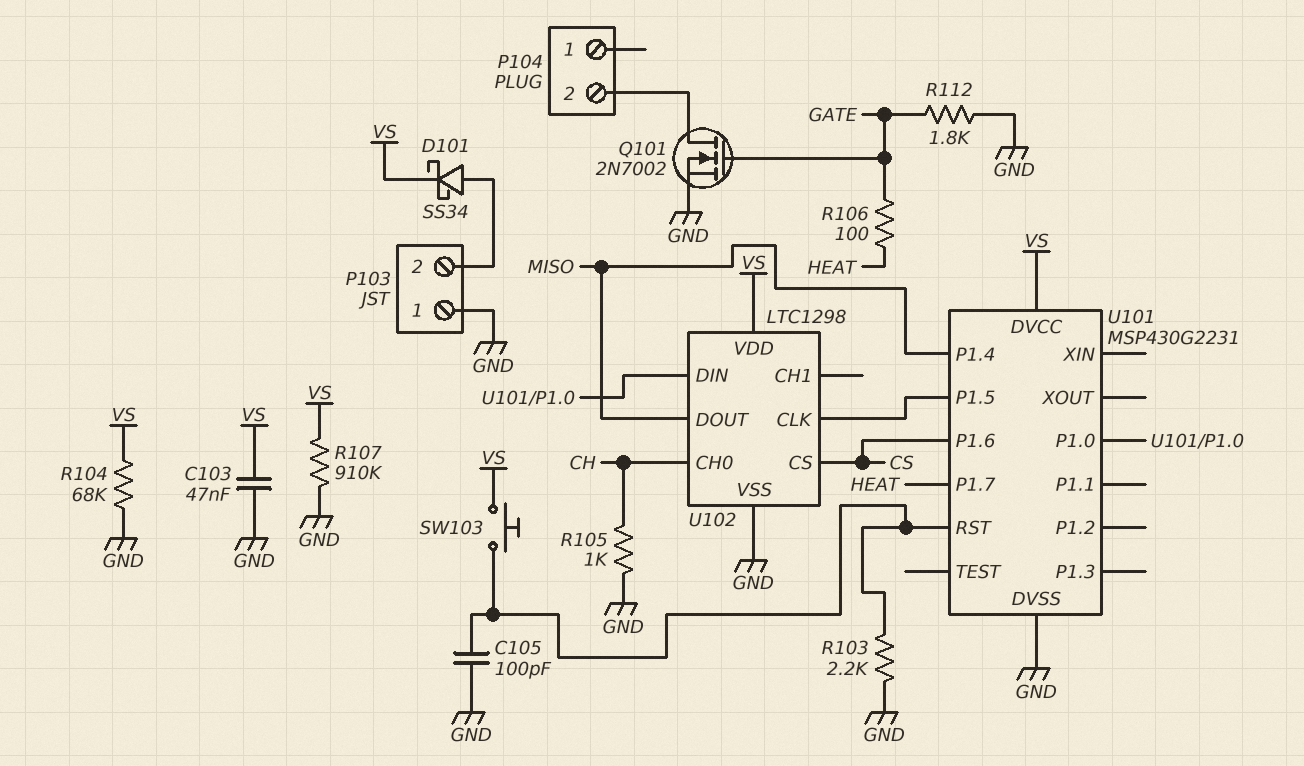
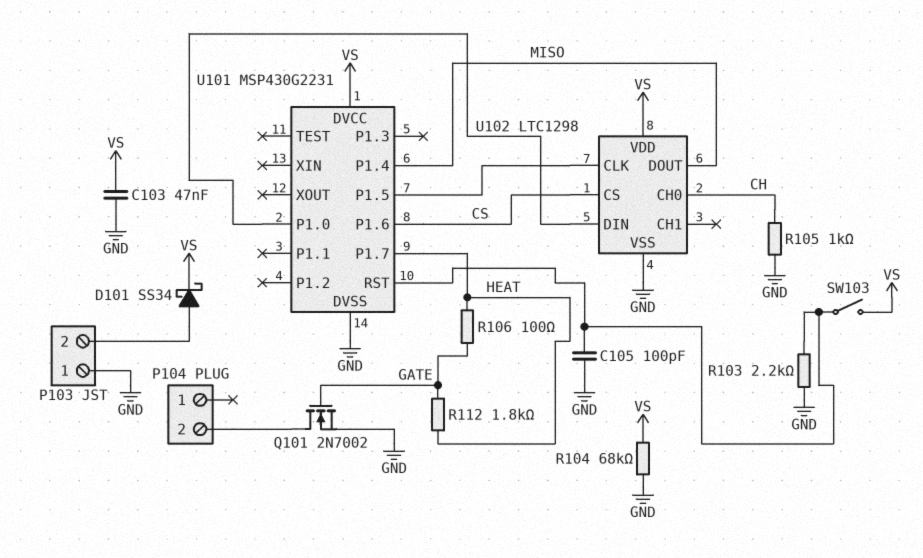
R107: 910k (GND, VS) -> none
R112: 1.8k (GATE, GND) -> 1.8k (GATE, HEAT)
SW103: button (U101/RST, VS) -> switch (U101/RST, VS)

